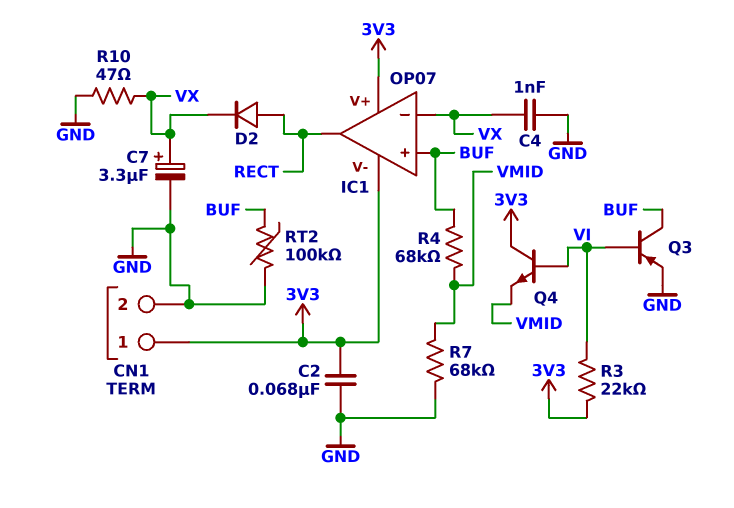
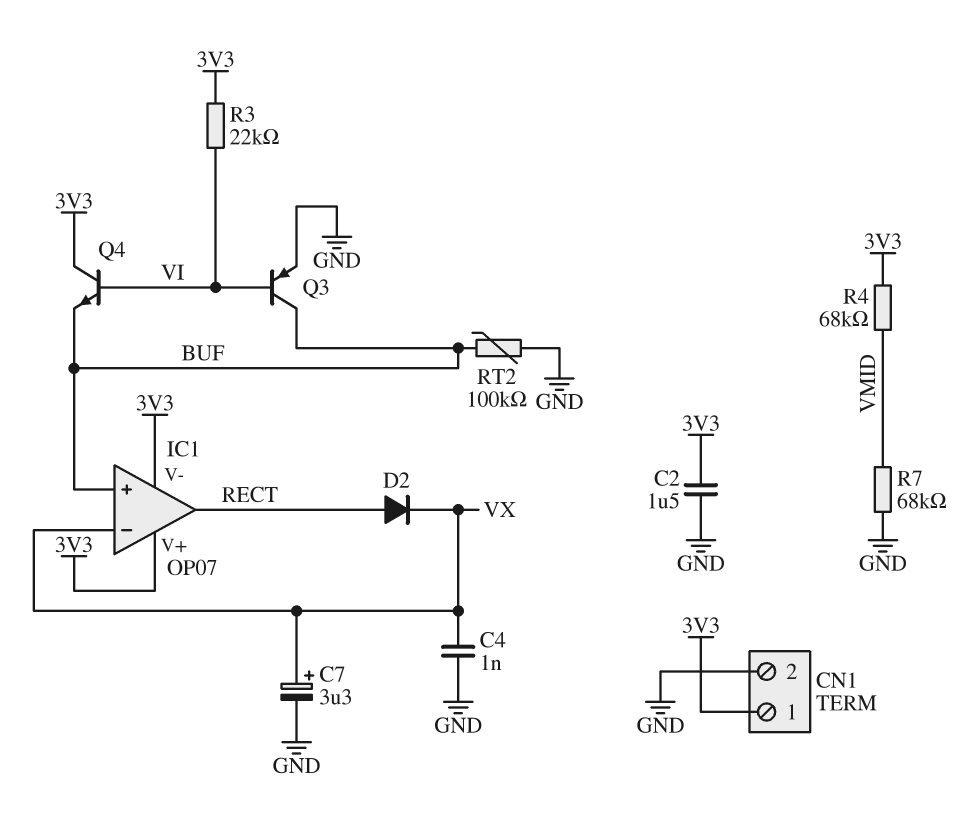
C2: 68nF (3V3, GND) -> 1.5uF (3V3, GND)
Q4: NPN (B VI, C 3V3, E VMID) -> NPN (B VI, C 3V3, E BUF)
R4: 68k (BUF, VMID) -> 68k (3V3, VMID)
R10: 47 (GND, VX) -> none

